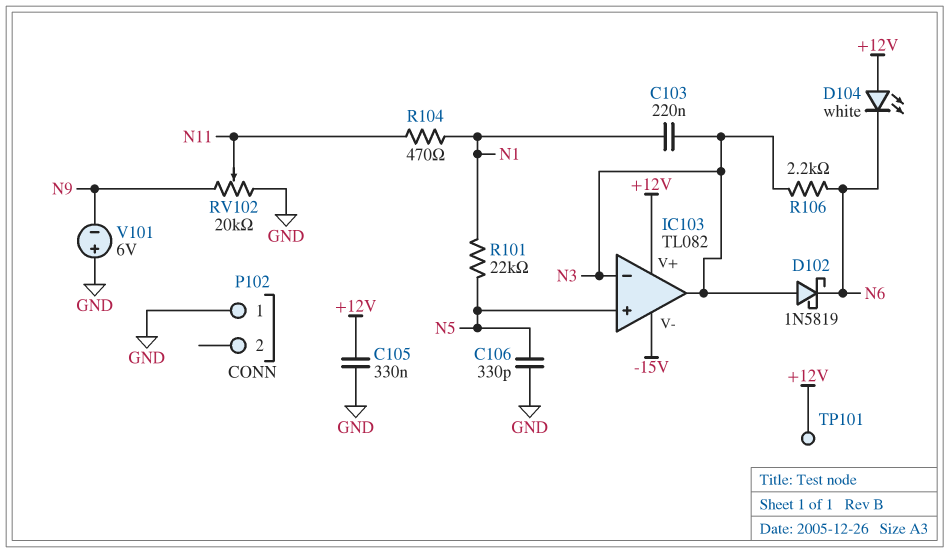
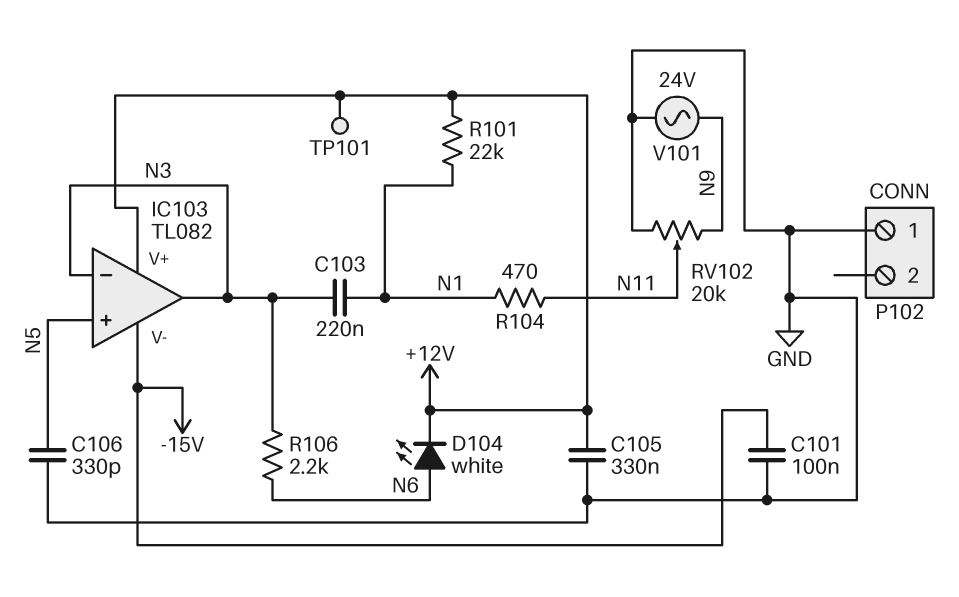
C101: none -> 100nF (-15V, GND)
D102: schottky 1N5819 (A N3, K N6) -> none
D104: LED white (A +12V, K N6) -> LED white (A N6, K +12V)
R101: 22k (N1, N5) -> 22k (+12V, N1)
V101: 6V (plus GND, minus N9) -> AC 24V (GND, N9)

